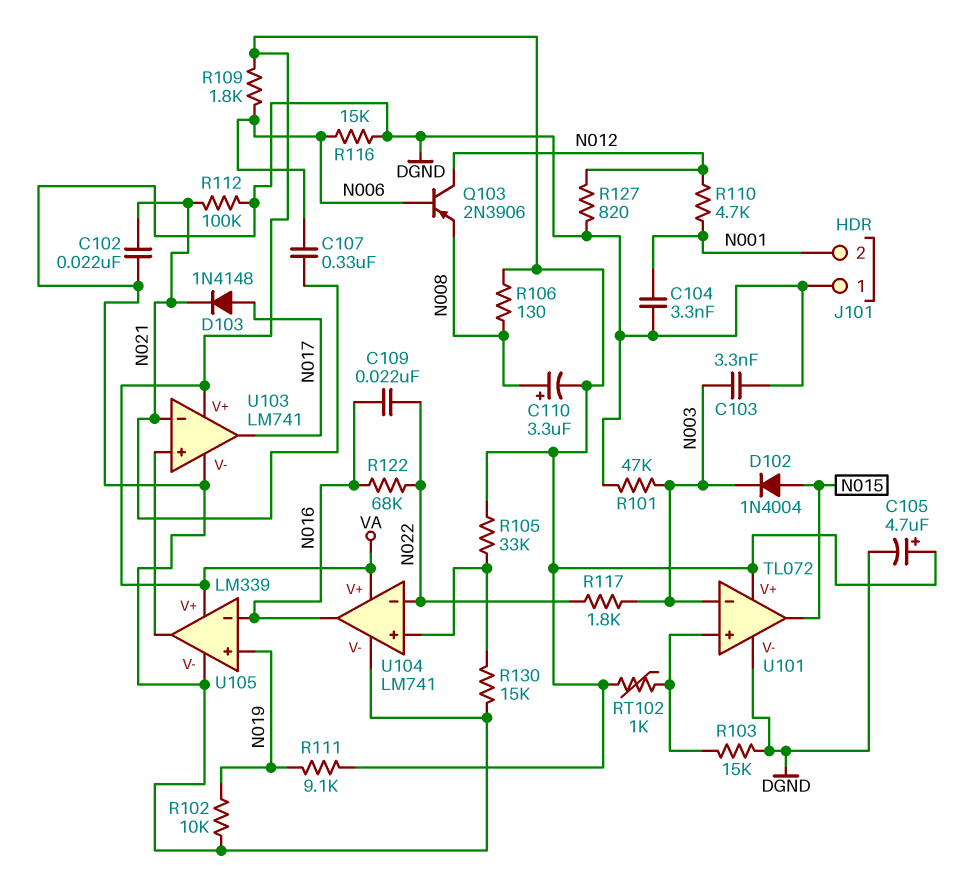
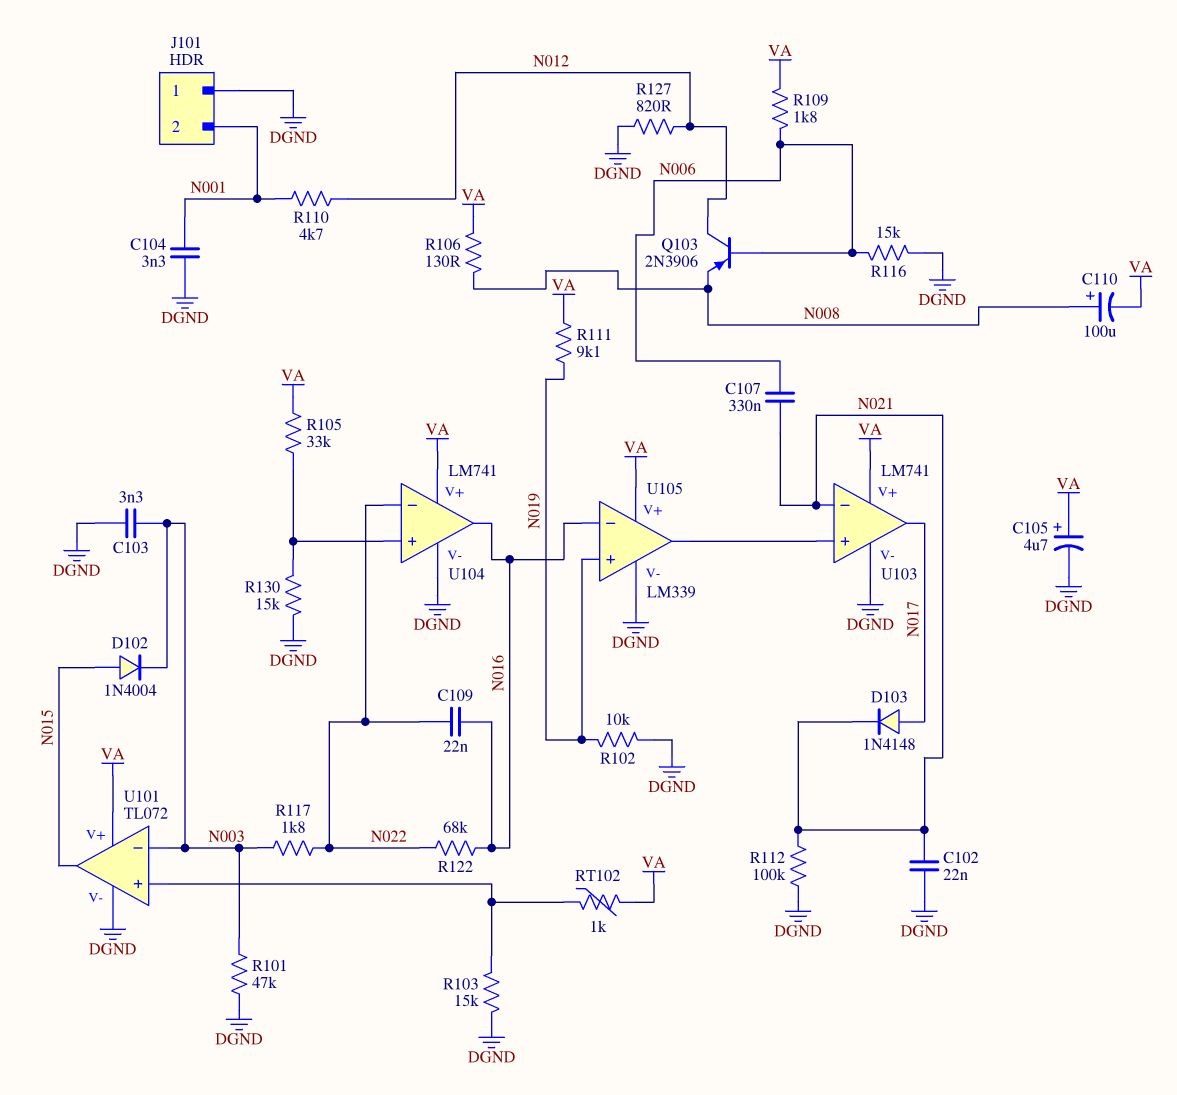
C110: 3.3uF (plus N008, minus VA) -> 100uF (plus N008, minus VA)

